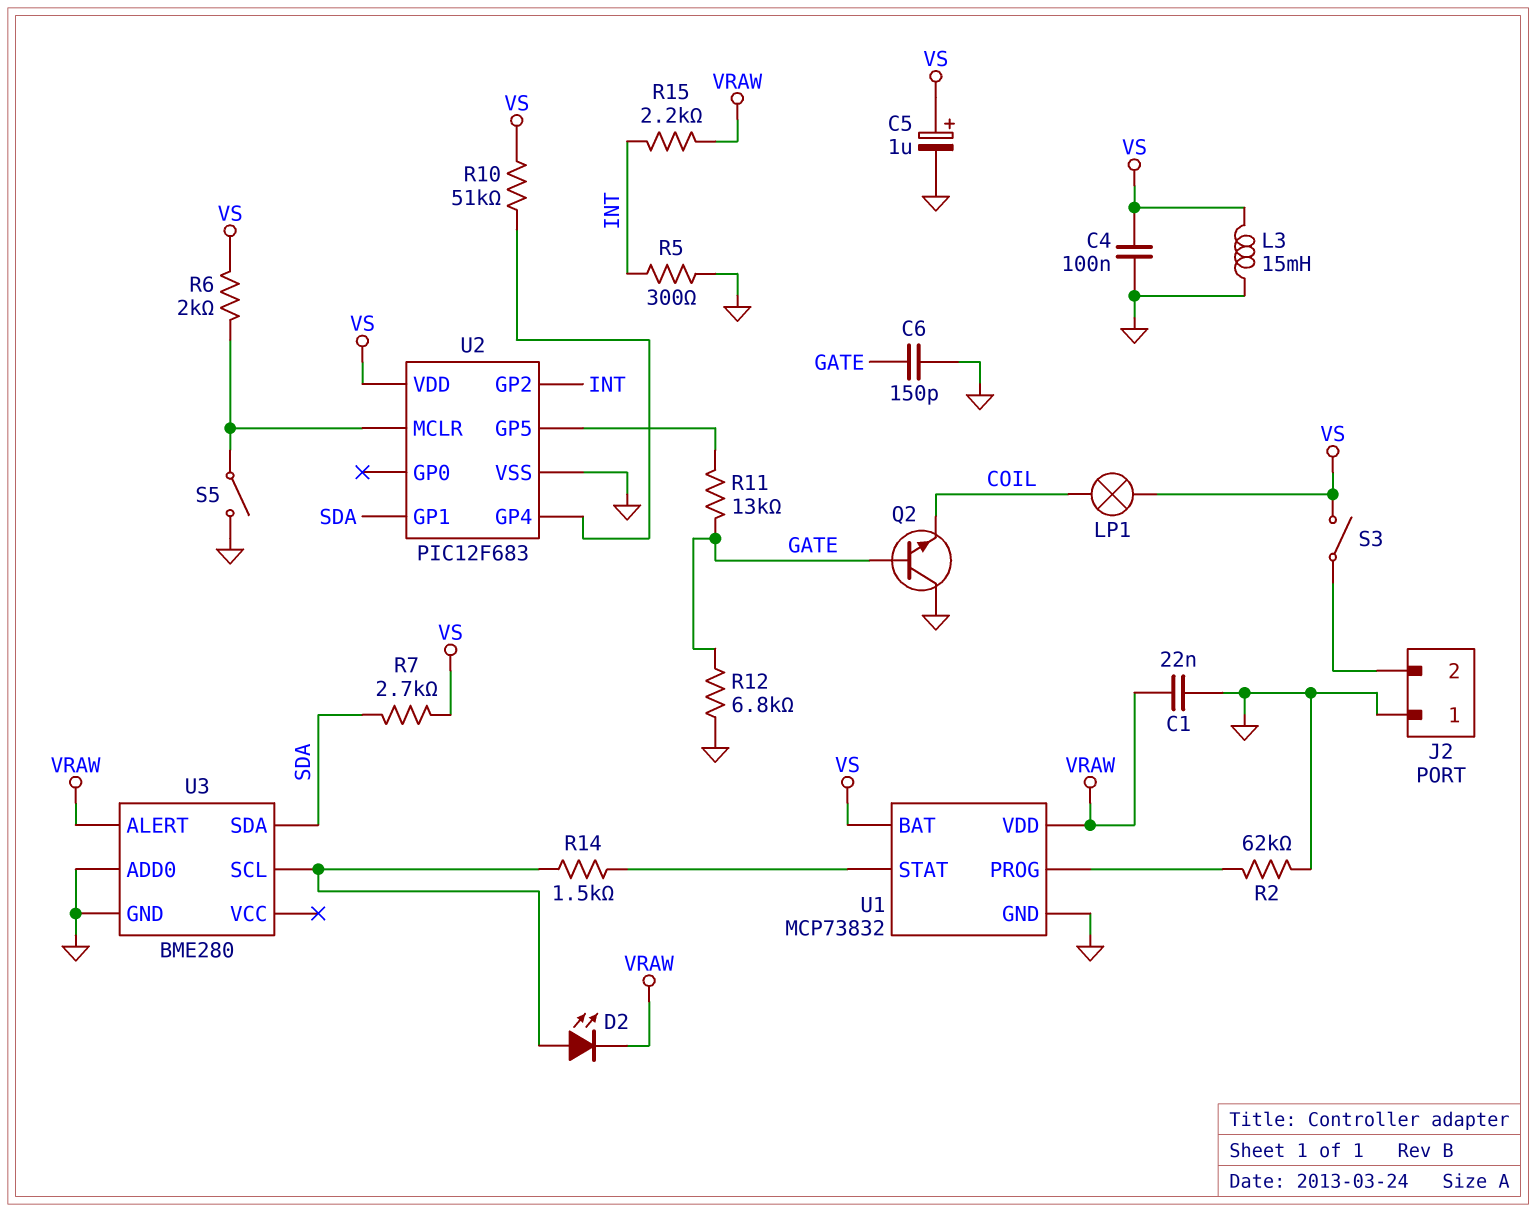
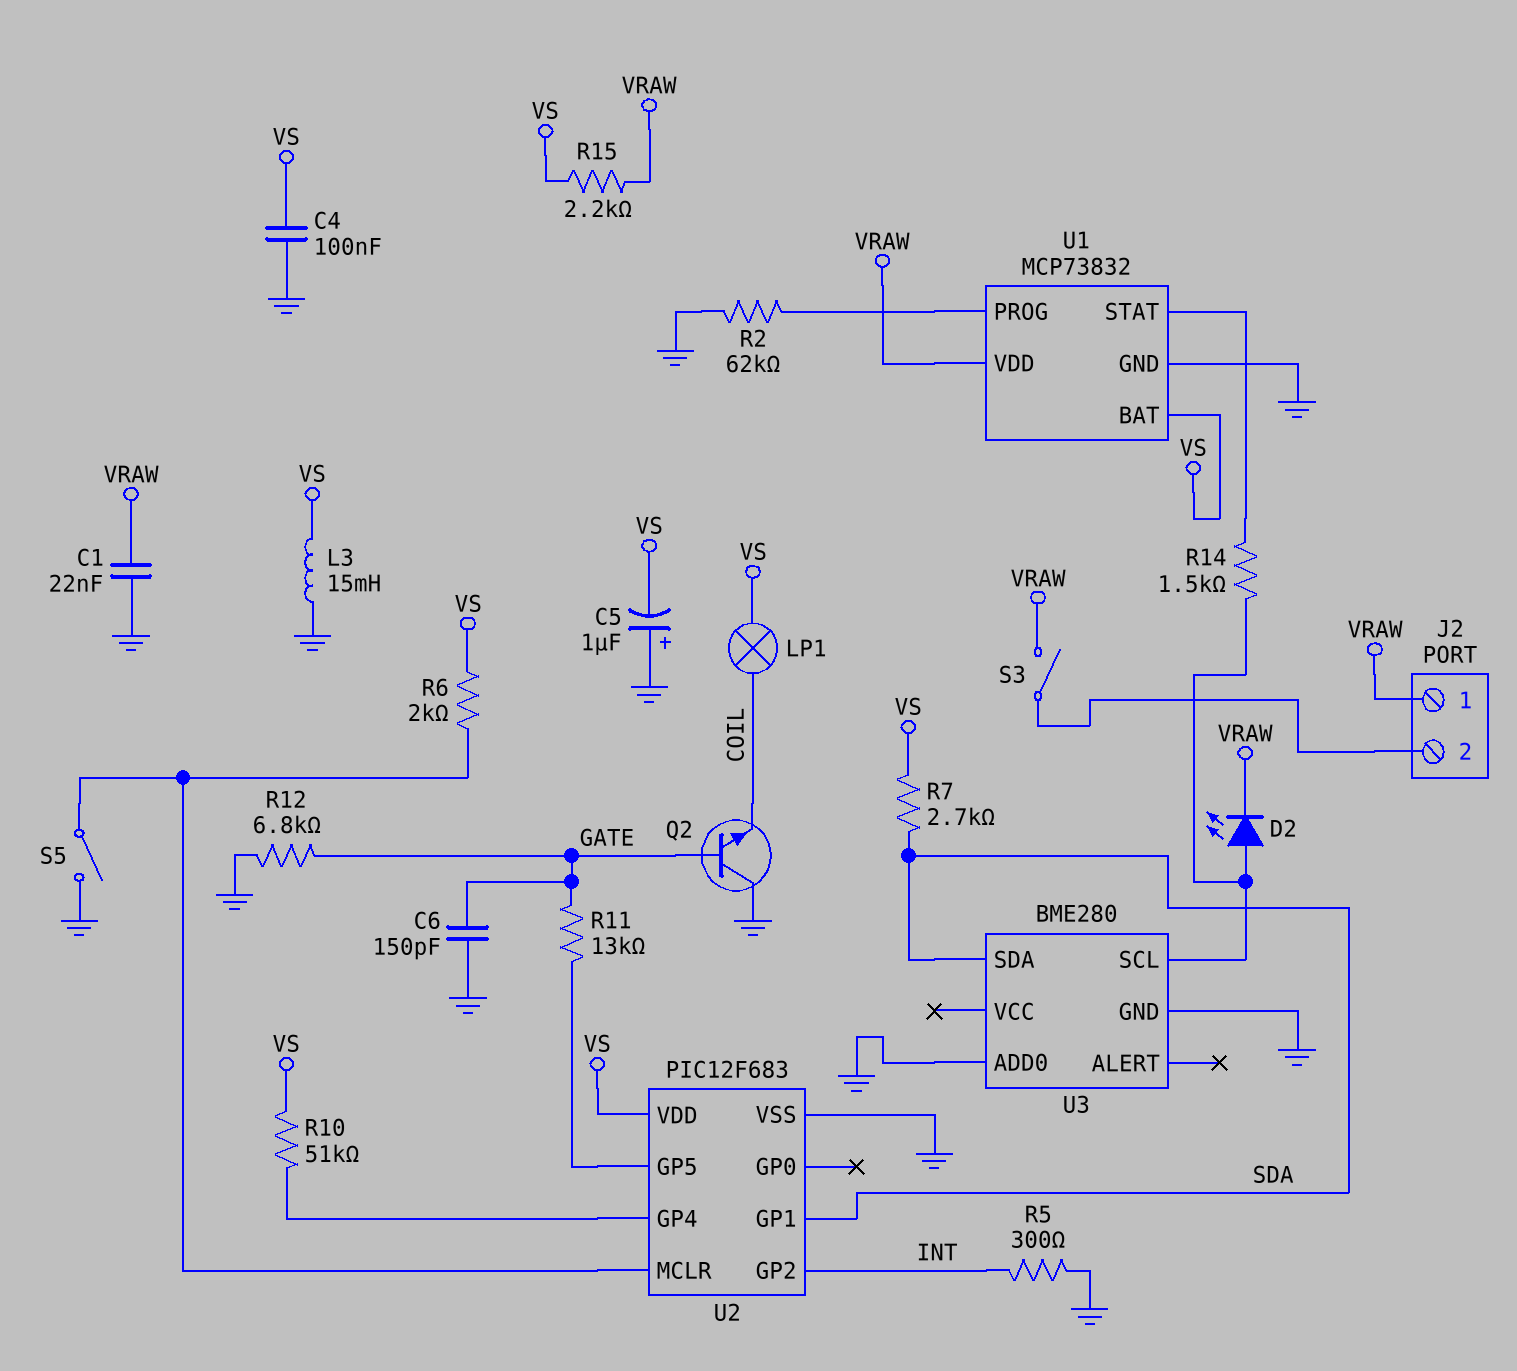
C5: 1uF (plus VS, minus GND) -> 1uF (plus GND, minus VS)
J2 pin 1: GND -> VRAW
R15: 2.2k (INT, VRAW) -> 2.2k (VRAW, VS)
S3: switch (J2/2, VS) -> switch (J2/2, VRAW)
U3 pin ALERT: VRAW -> none

